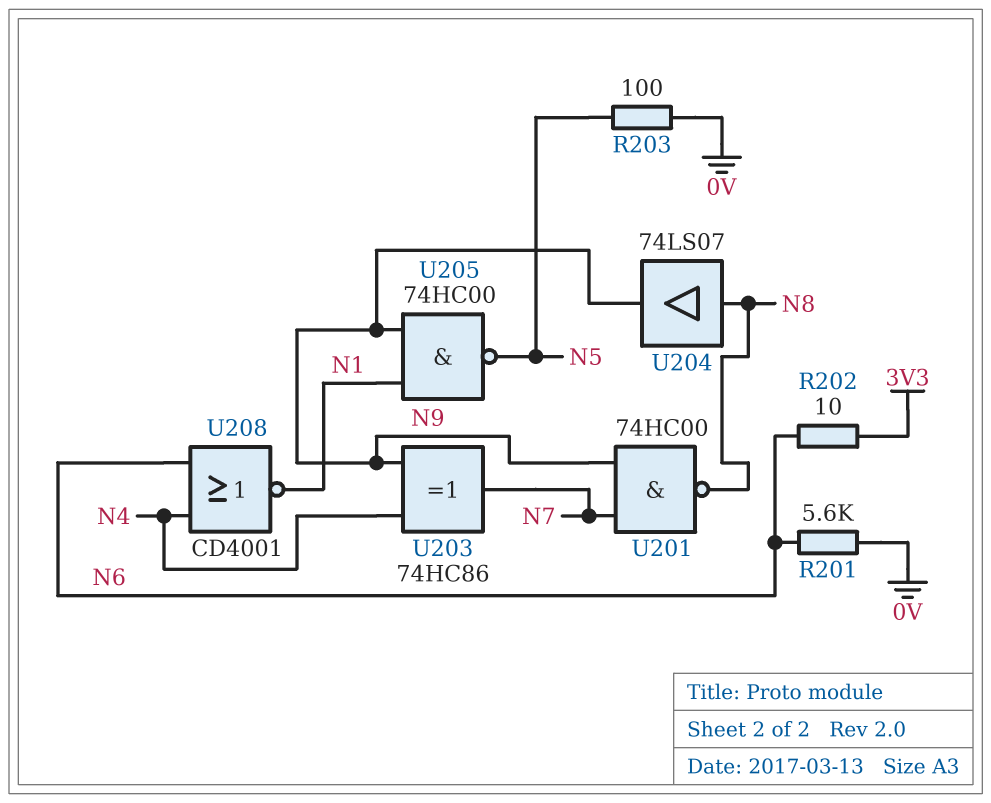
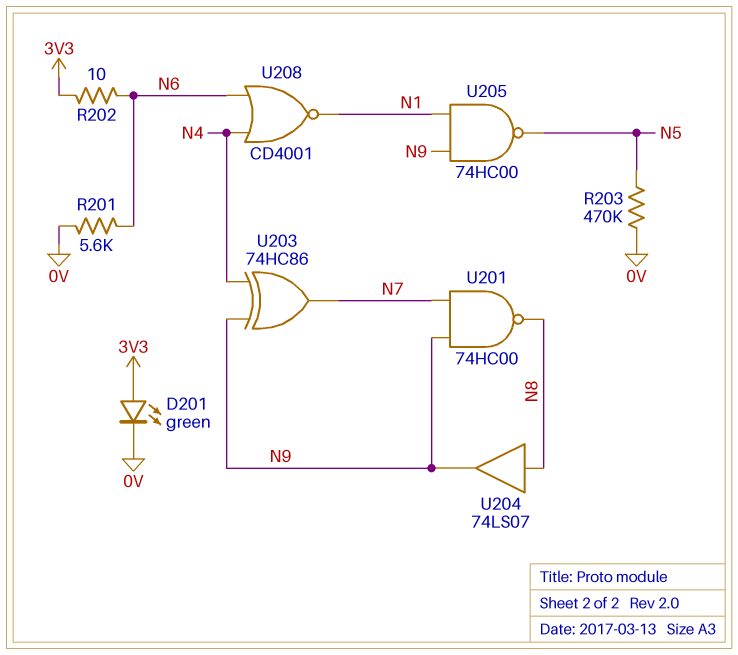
D201: none -> LED green (A 3V3, K 0V)
R203: 100 (0V, N5) -> 470k (0V, N5)

